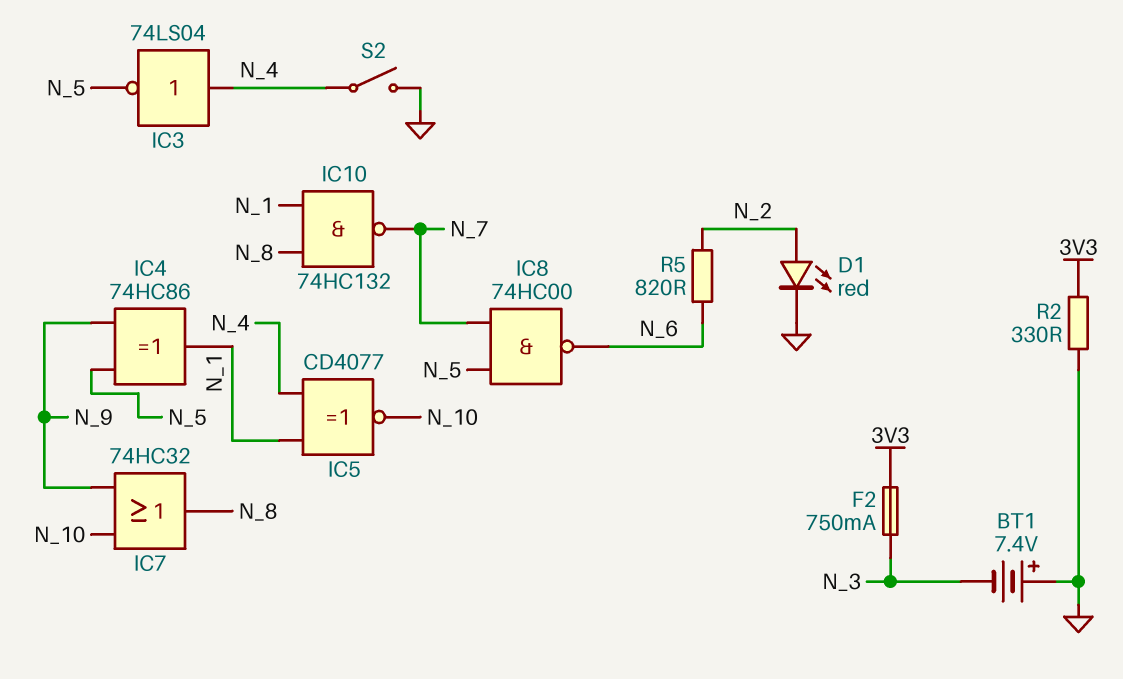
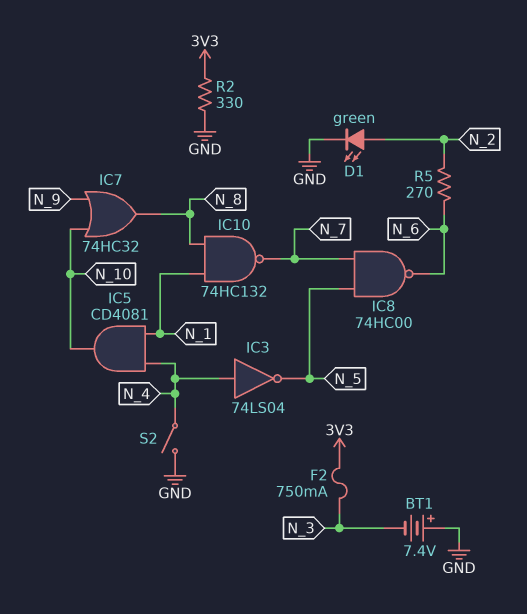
D1: LED red (A N_2, K GND) -> LED green (A N_2, K GND)
IC4: XOR 74HC86 (in N_5, in N_9, out N_1) -> none
IC5: XNOR CD4077 (in N_1, in N_4, out N_10) -> AND CD4081 (in N_1, in N_4, out N_10)
R5: 820 (N_2, N_6) -> 270 (N_2, N_6)

